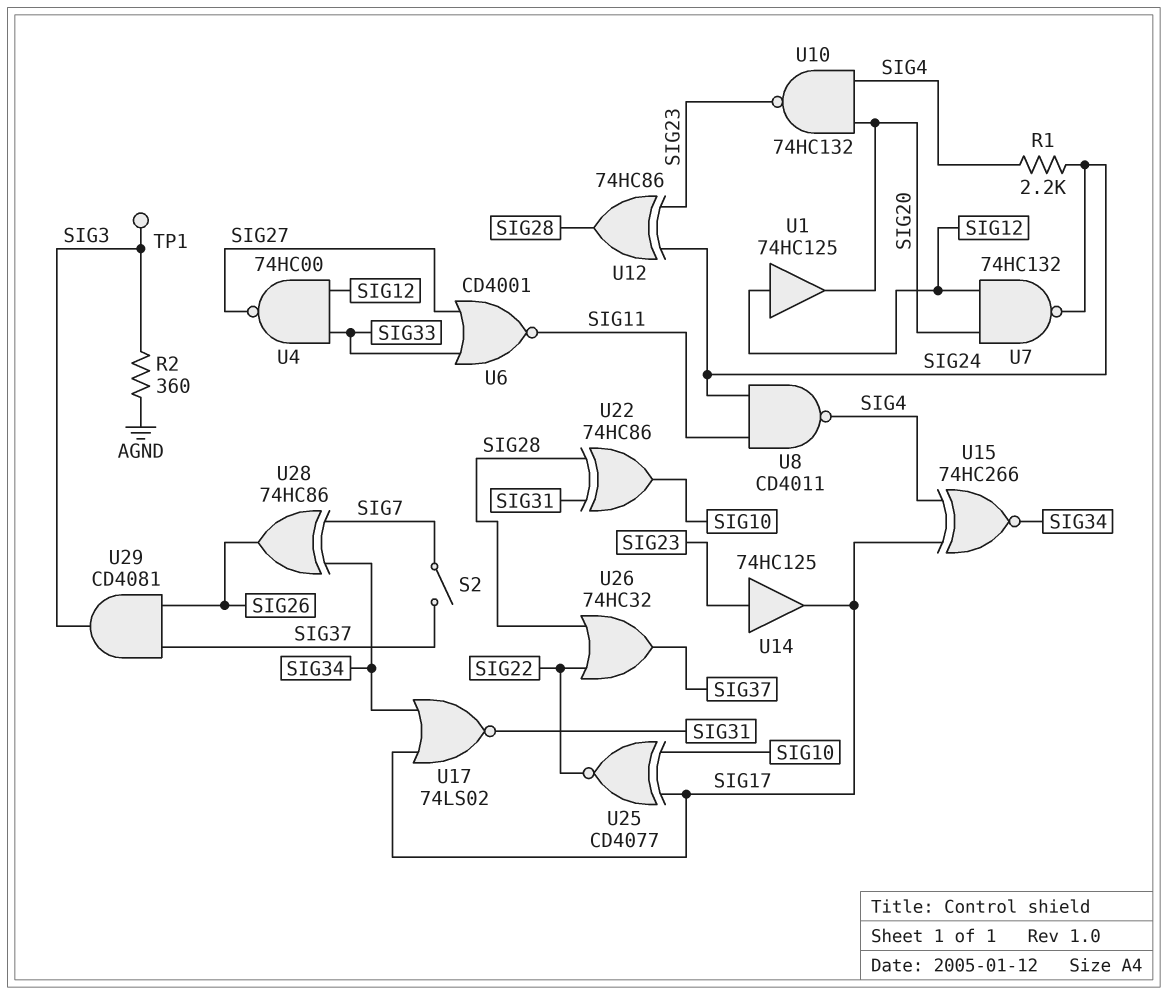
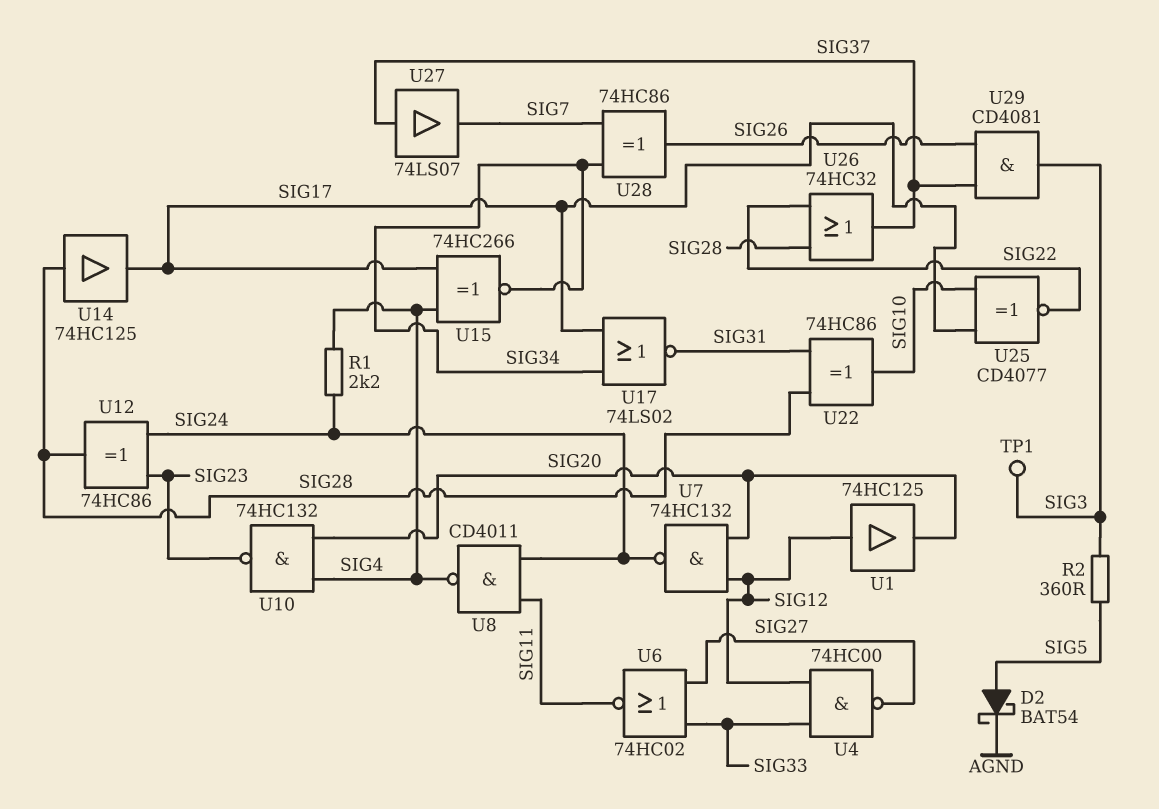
D2: none -> schottky BAT54 (A SIG5, K AGND)
R2: 360 (AGND, SIG3) -> 360 (SIG3, SIG5)
S2: switch (SIG7, SIG37) -> none
U6: NOR CD4001 (in SIG27, in SIG33, out SIG11) -> NOR 74HC02 (in SIG27, in SIG33, out SIG11)
U14: buffer 74HC125 (in SIG23, out SIG17) -> buffer 74HC125 (in SIG28, out SIG17)
U27: none -> buffer 74LS07 (in SIG37, out SIG7)

